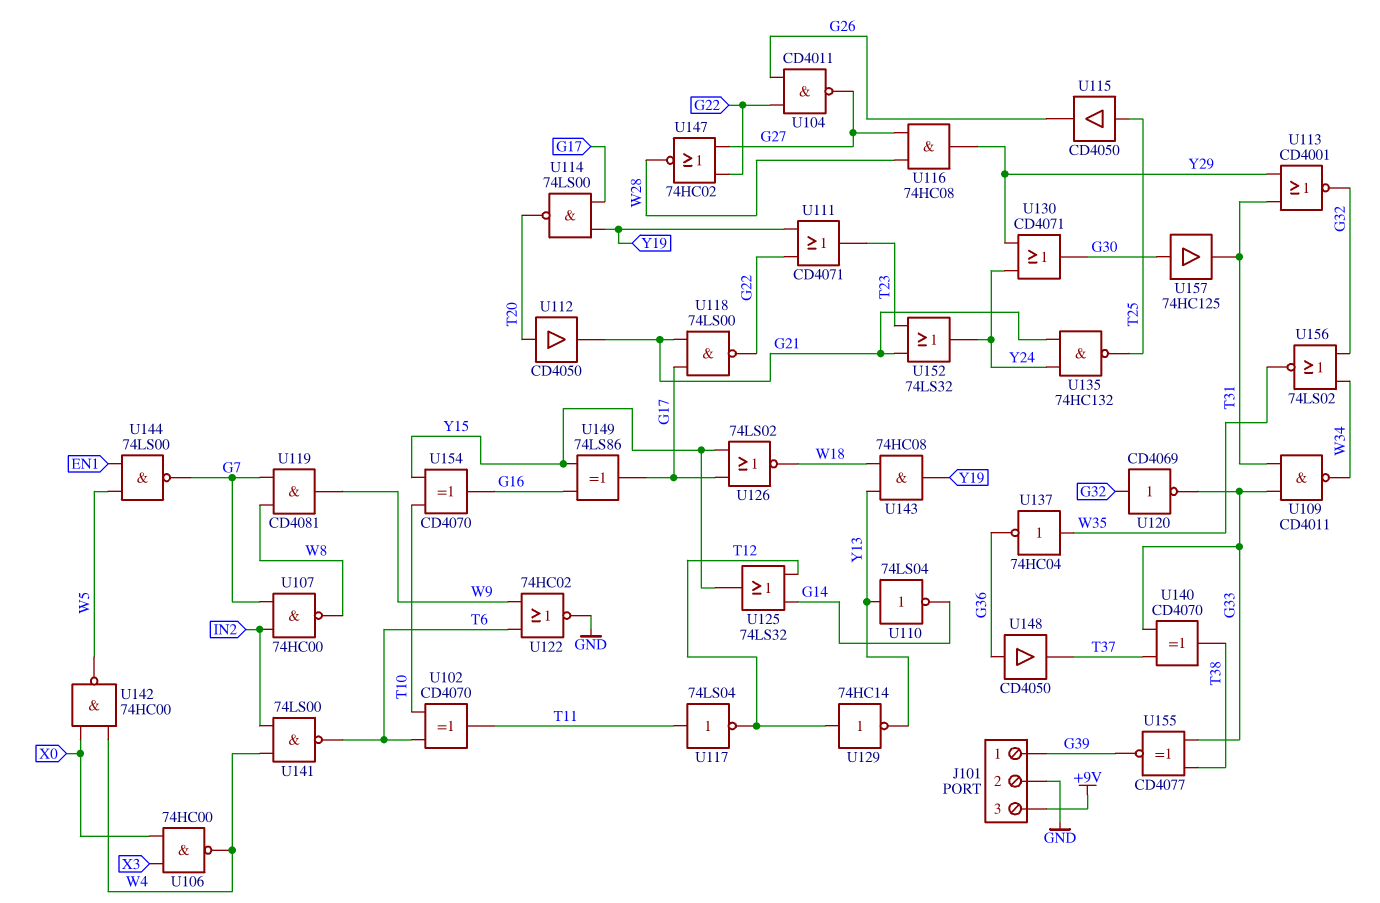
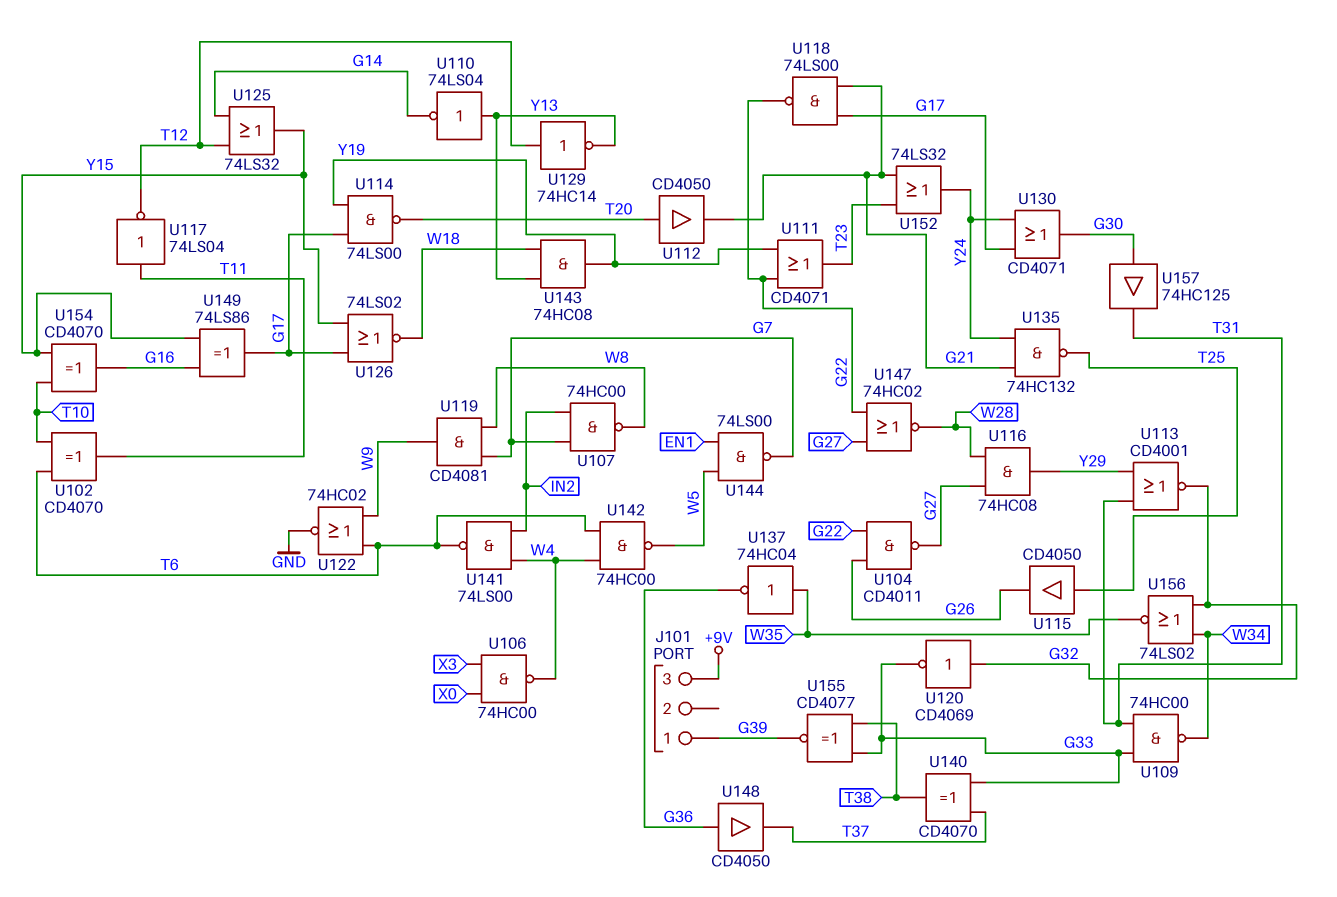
J101 pin 2: GND -> none
U109: NAND CD4011 (in G33, in T31, out W34) -> NAND 74HC00 (in G33, in T31, out W34)
U130: OR CD4071 (in Y24, in Y29, out G30) -> OR CD4071 (in G17, in Y24, out G30)
U142: NAND 74HC00 (in W4, in X0, out W5) -> NAND 74HC00 (in T6, in W4, out W5)

